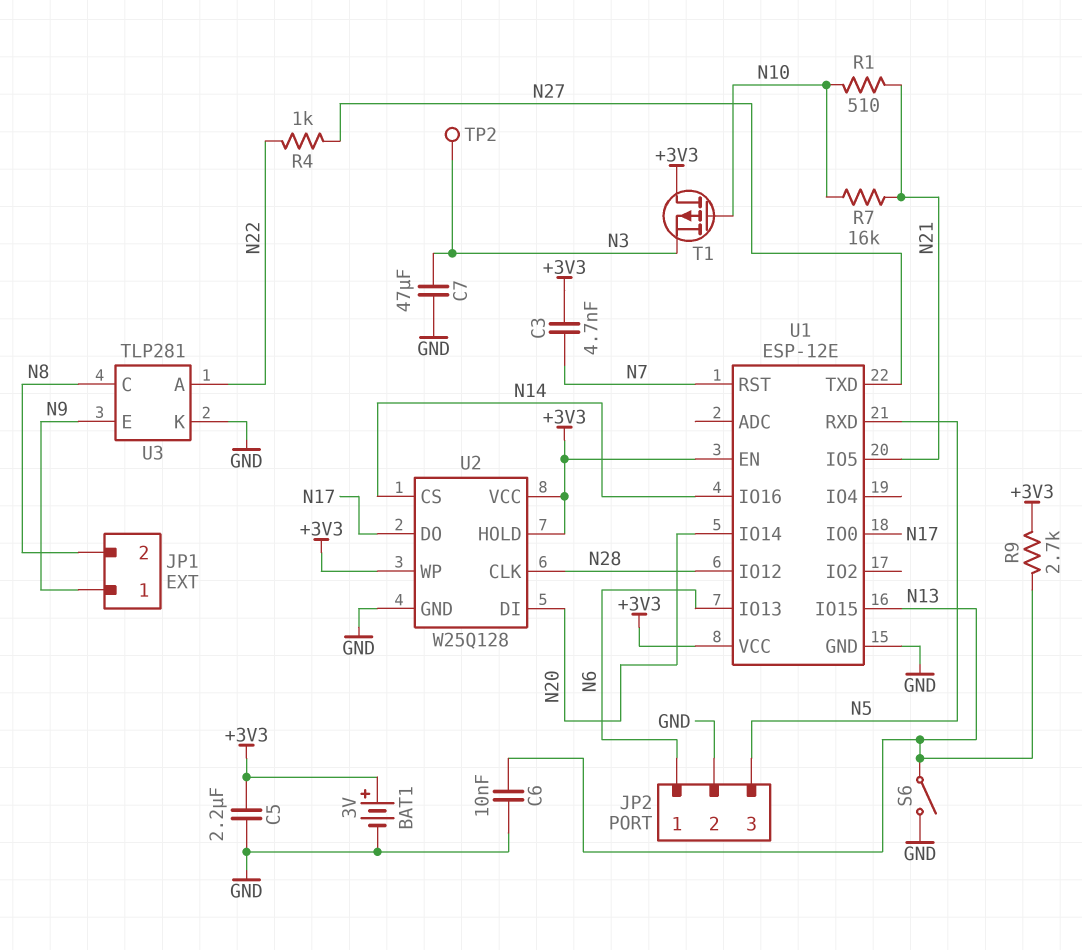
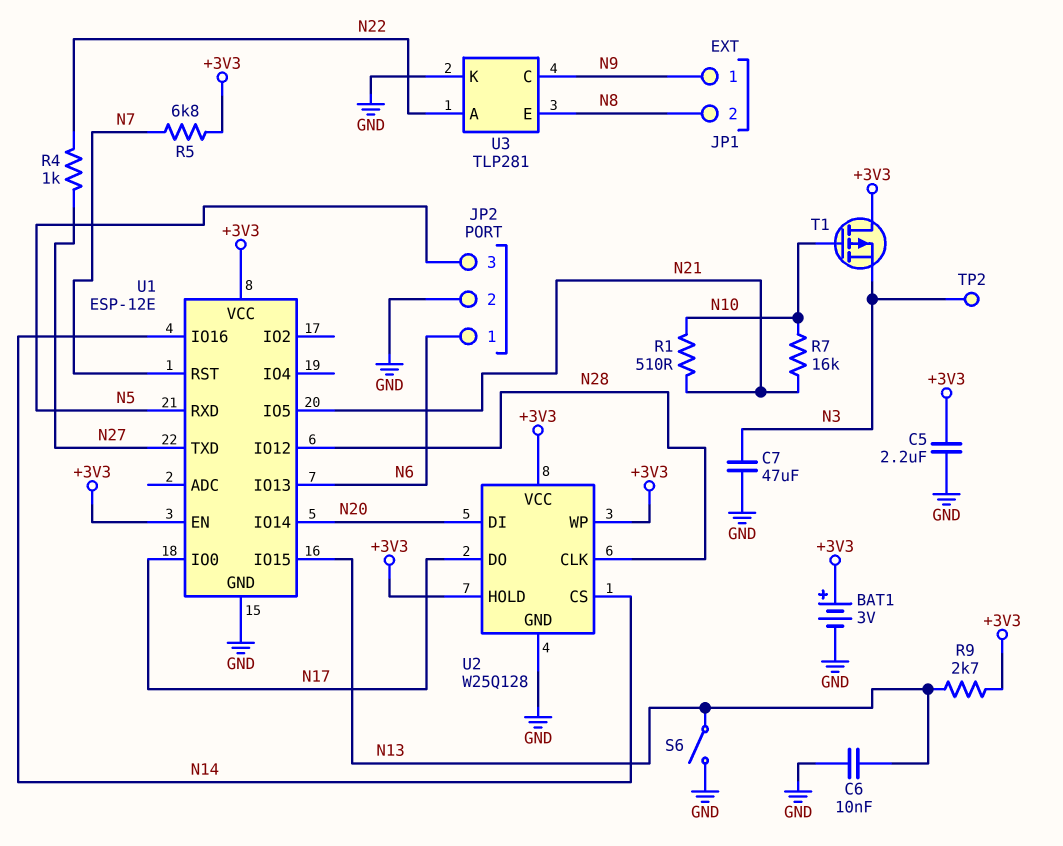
C3: 4.7nF (+3V3, N7) -> none
R5: none -> 6.8k (+3V3, N7)
U3 pin C: N8 -> N9
U3 pin E: N9 -> N8

